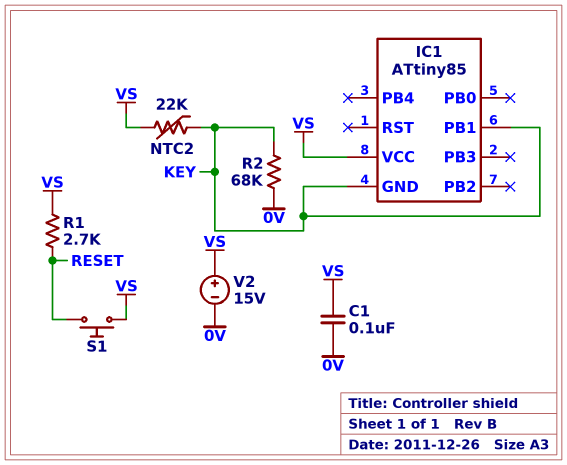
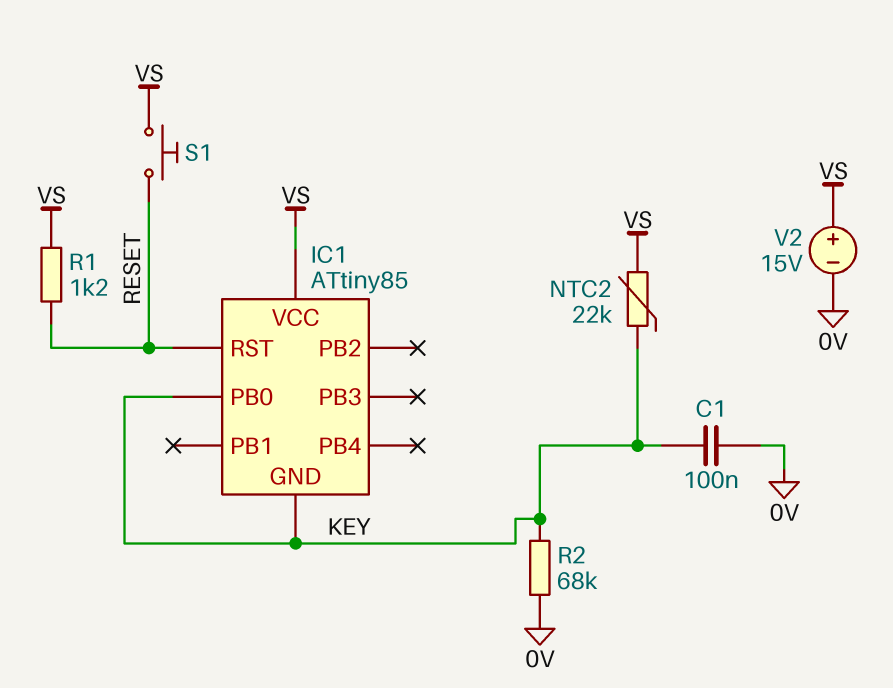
C1: 100nF (0V, VS) -> 100nF (0V, KEY)
IC1 pin PB0: none -> KEY
IC1 pin PB1: KEY -> none
IC1 pin RST: none -> RESET
R1: 2.7k (RESET, VS) -> 1.2k (RESET, VS)

